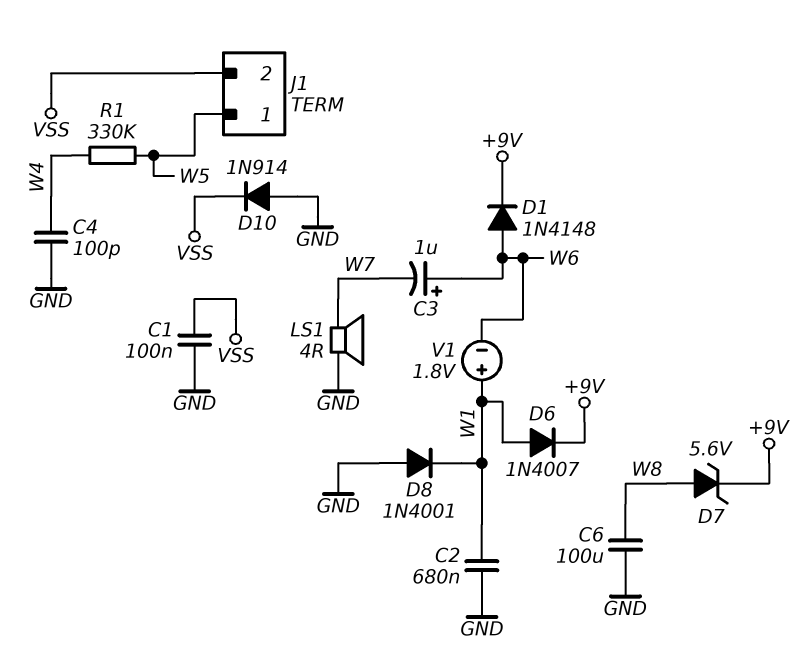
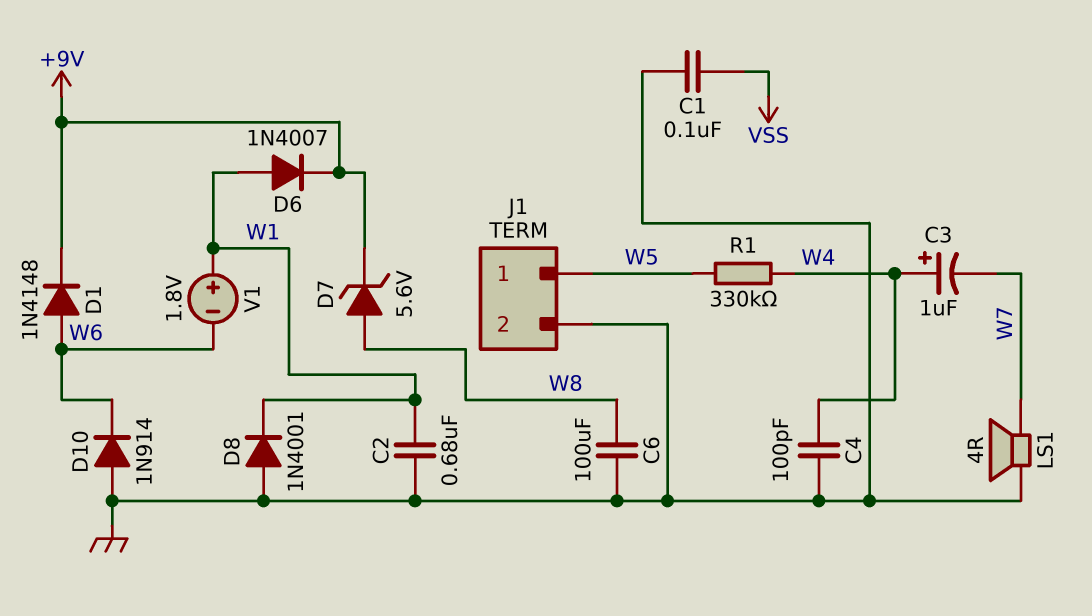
C3: 1uF (plus W6, minus W7) -> 1uF (plus W4, minus W7)
D10: diode 1N914 (A GND, K VSS) -> diode 1N914 (A GND, K W6)
J1 pin 2: VSS -> GND

